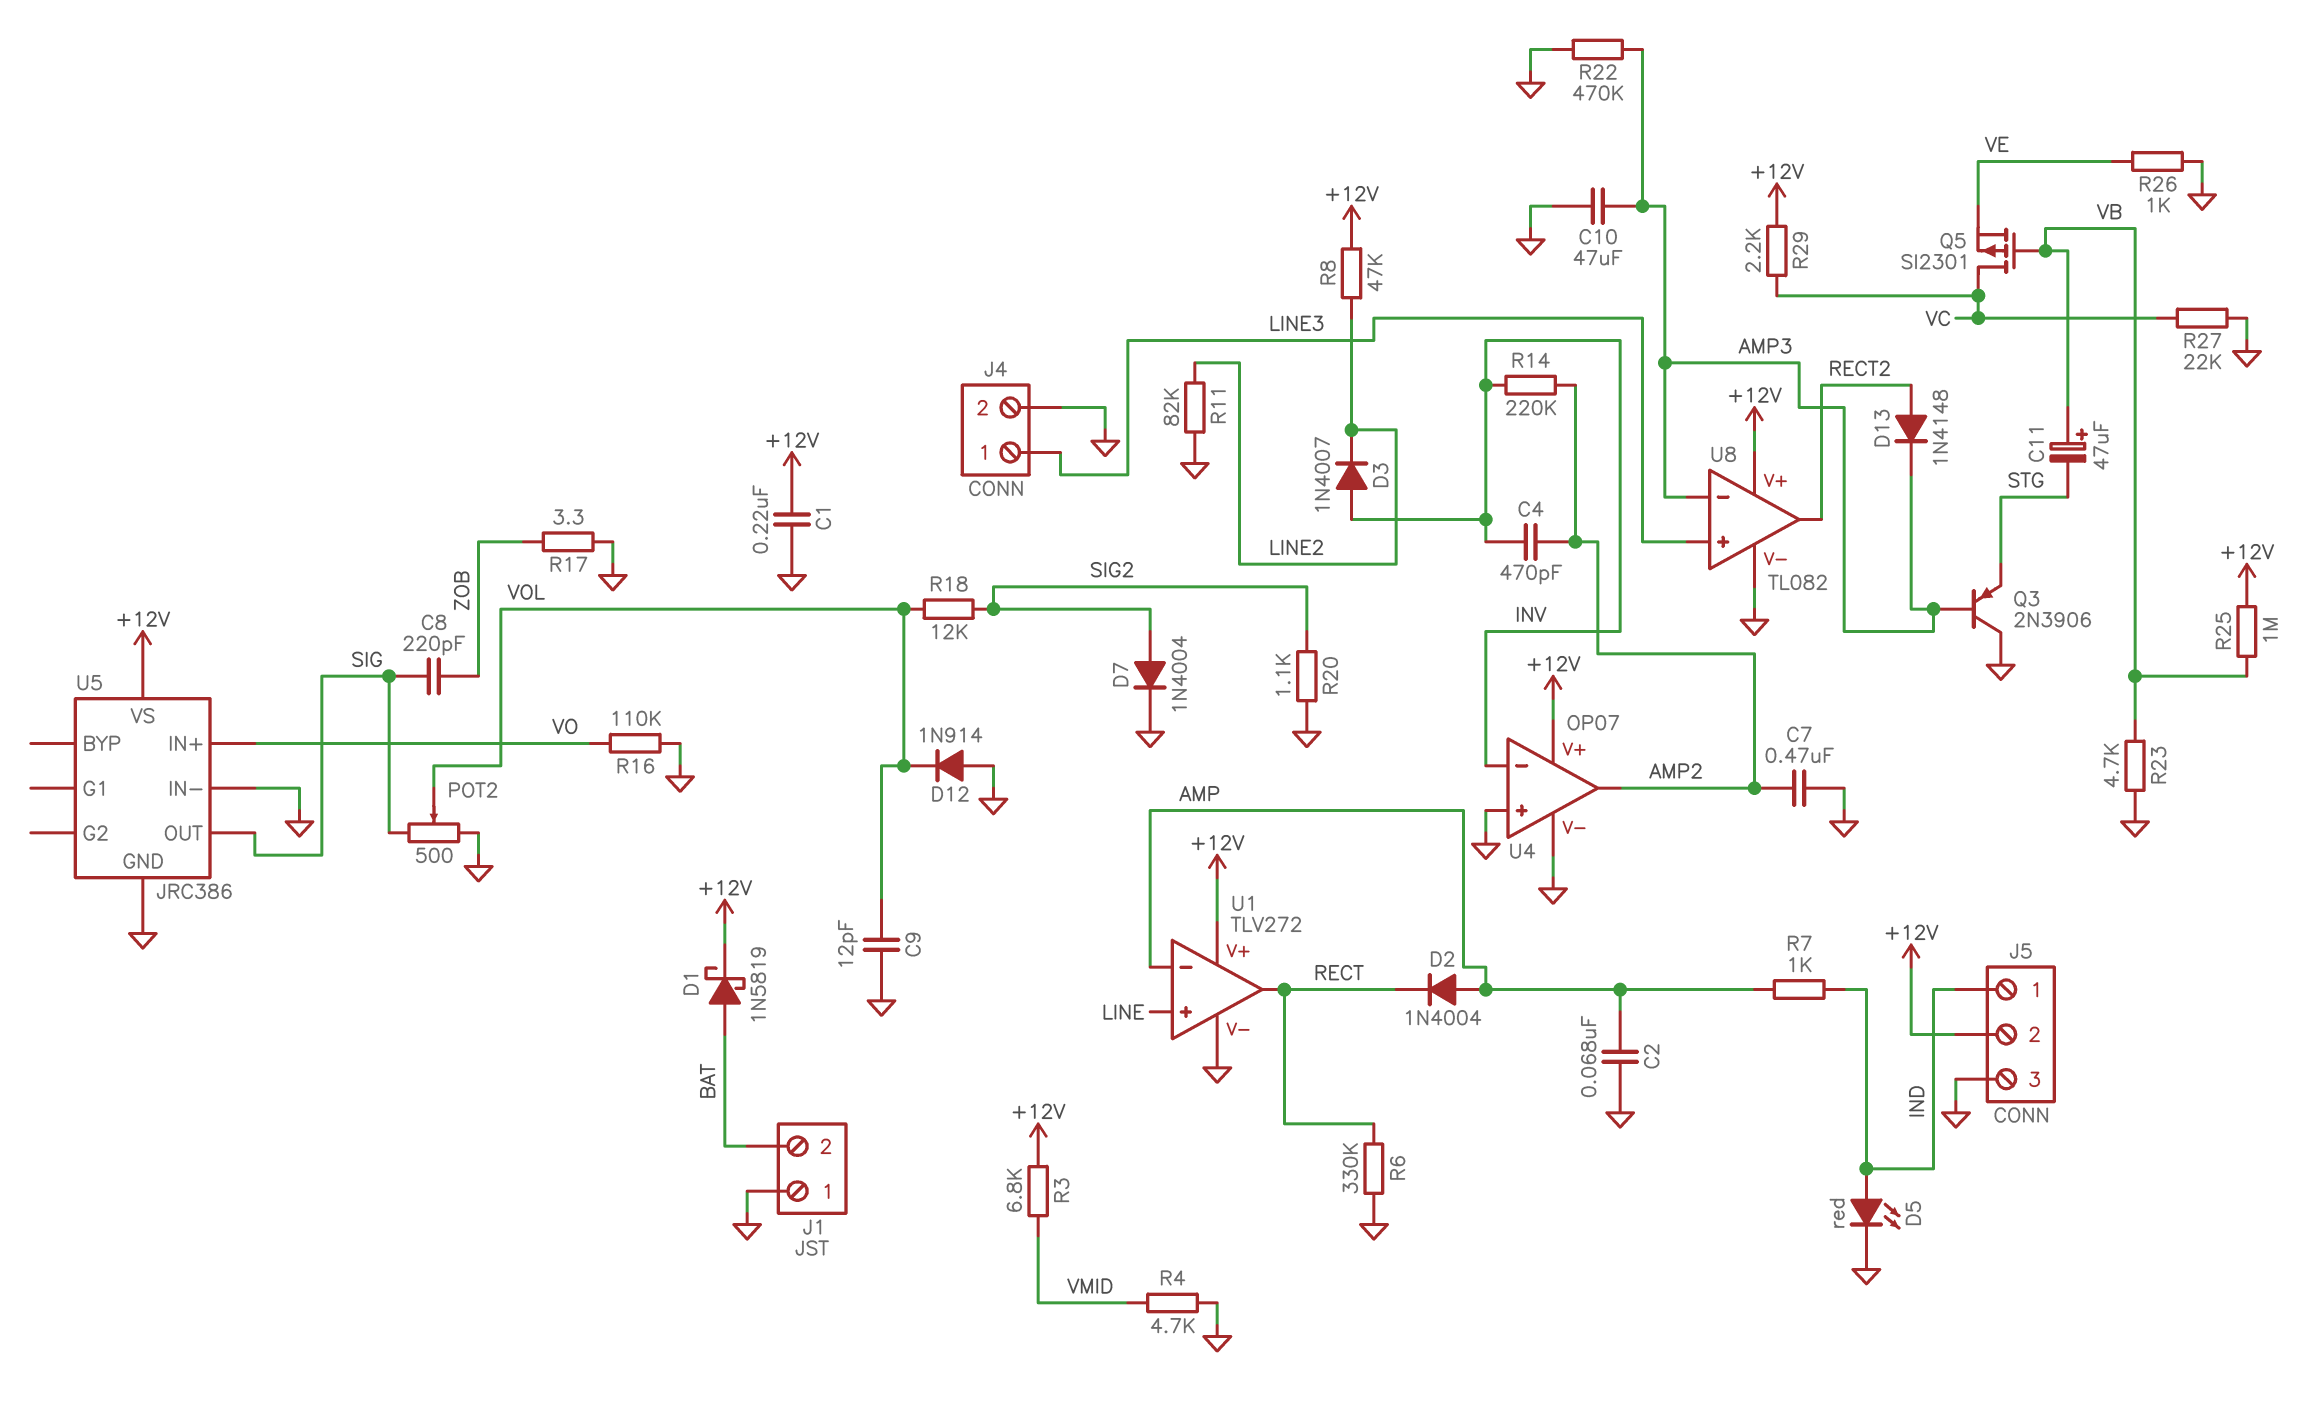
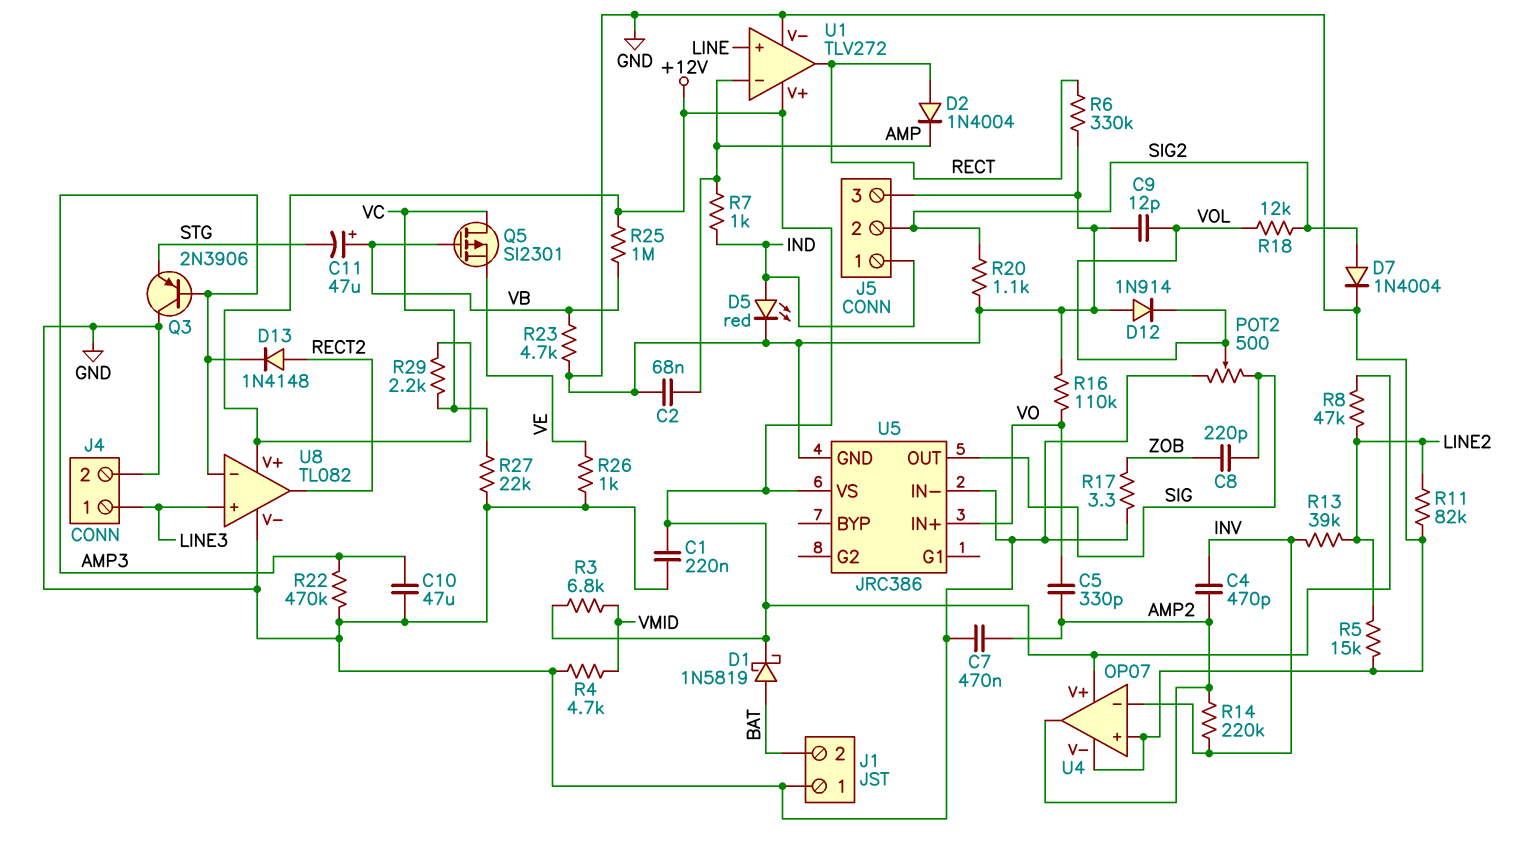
C5: none -> 330pF (AMP2, VO)
D2: diode 1N4004 (A AMP, K RECT) -> diode 1N4004 (A RECT, K AMP)
D3: diode 1N4007 (A INV, K LINE2) -> none
J5 pin 2: +12V -> SIG2
R5: none -> 15k (GND, LINE2)
R13: none -> 39k (INV, LINE2)

